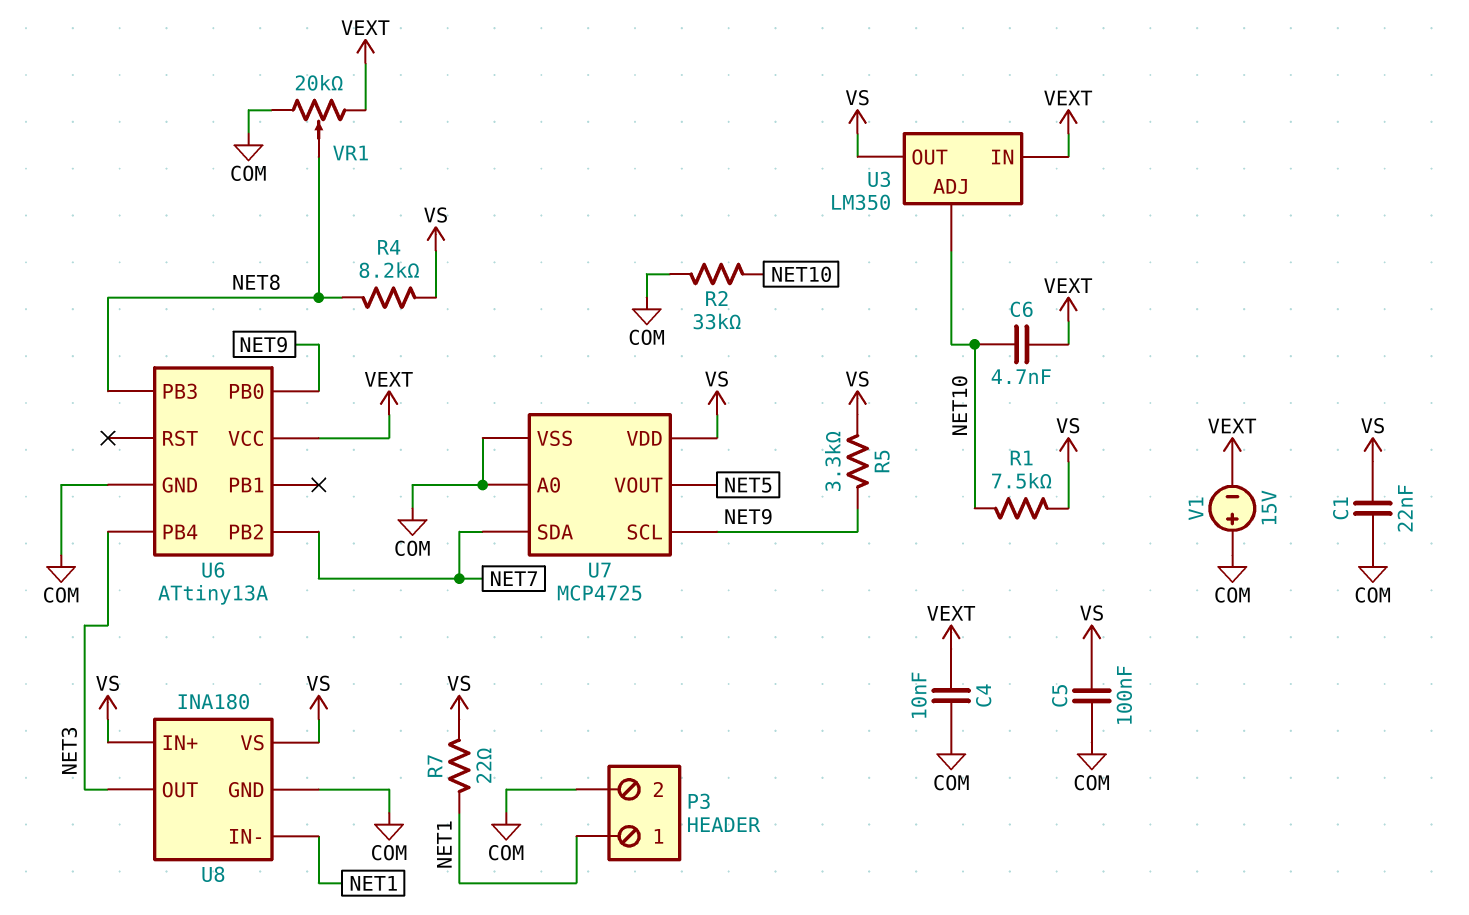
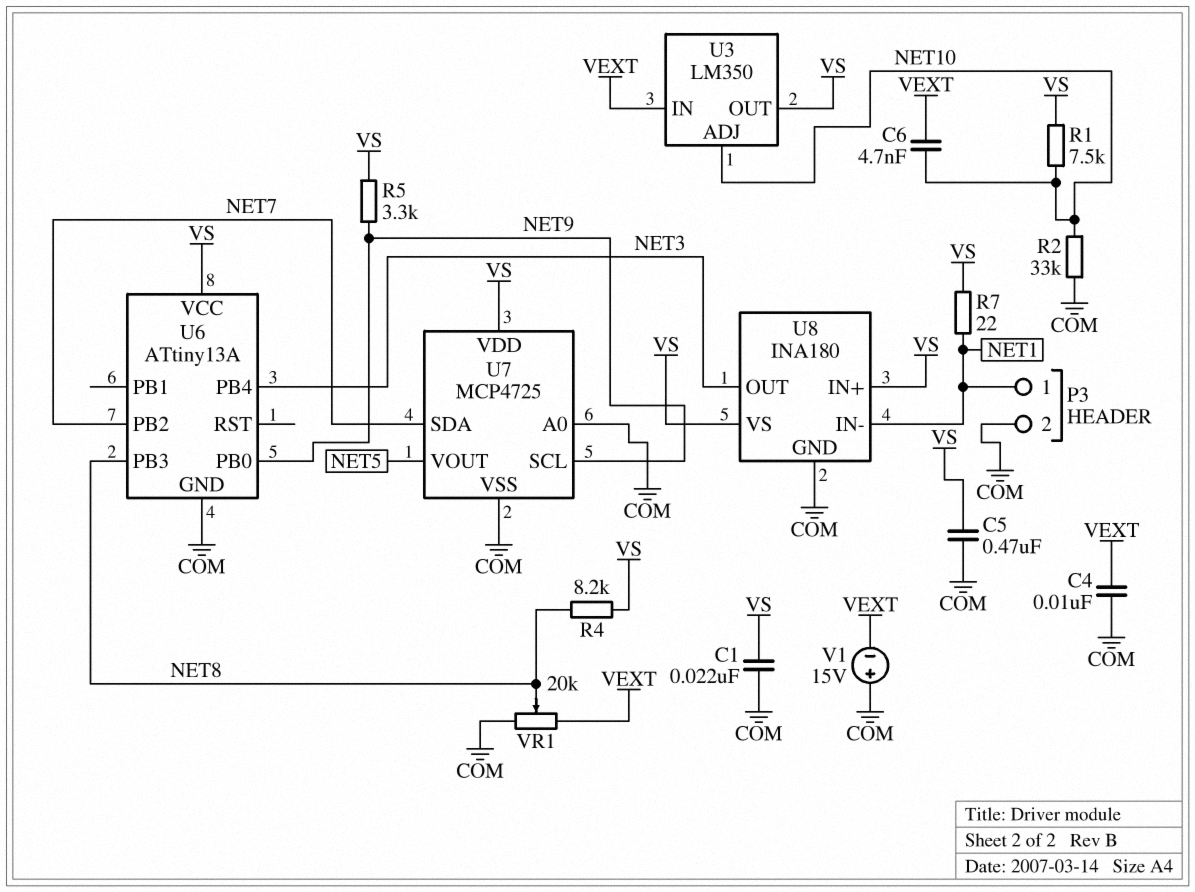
C5: 100nF (COM, VS) -> 470nF (COM, VS)
U6 pin VCC: VEXT -> VS

